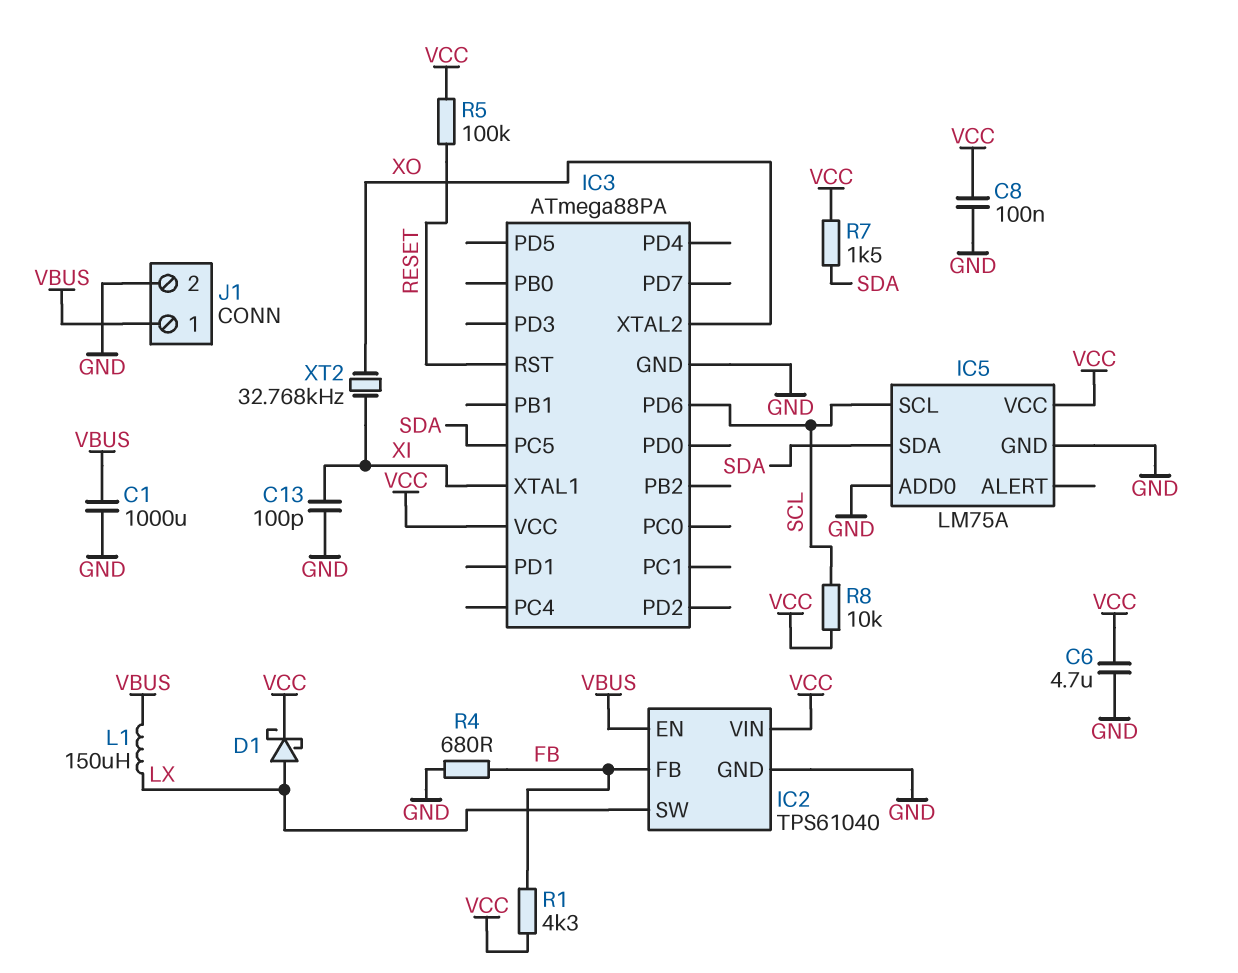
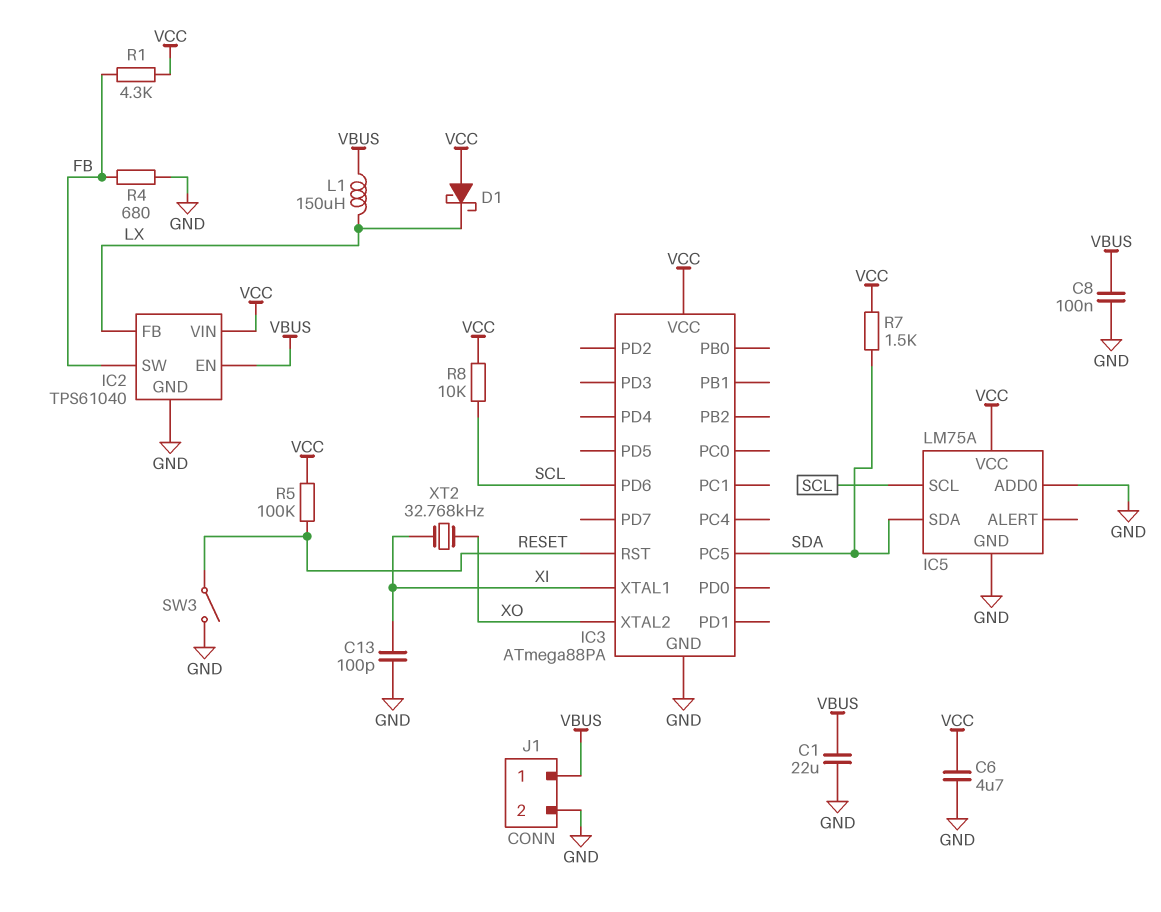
C1: 1000uF (GND, VBUS) -> 22uF (GND, VBUS)
C8: 100nF (GND, VCC) -> 100nF (GND, VBUS)
D1: schottky (A LX, K VCC) -> schottky (A VCC, K LX)
IC2 pin FB: FB -> LX
IC2 pin SW: LX -> FB
SW3: none -> switch (GND, RESET)

